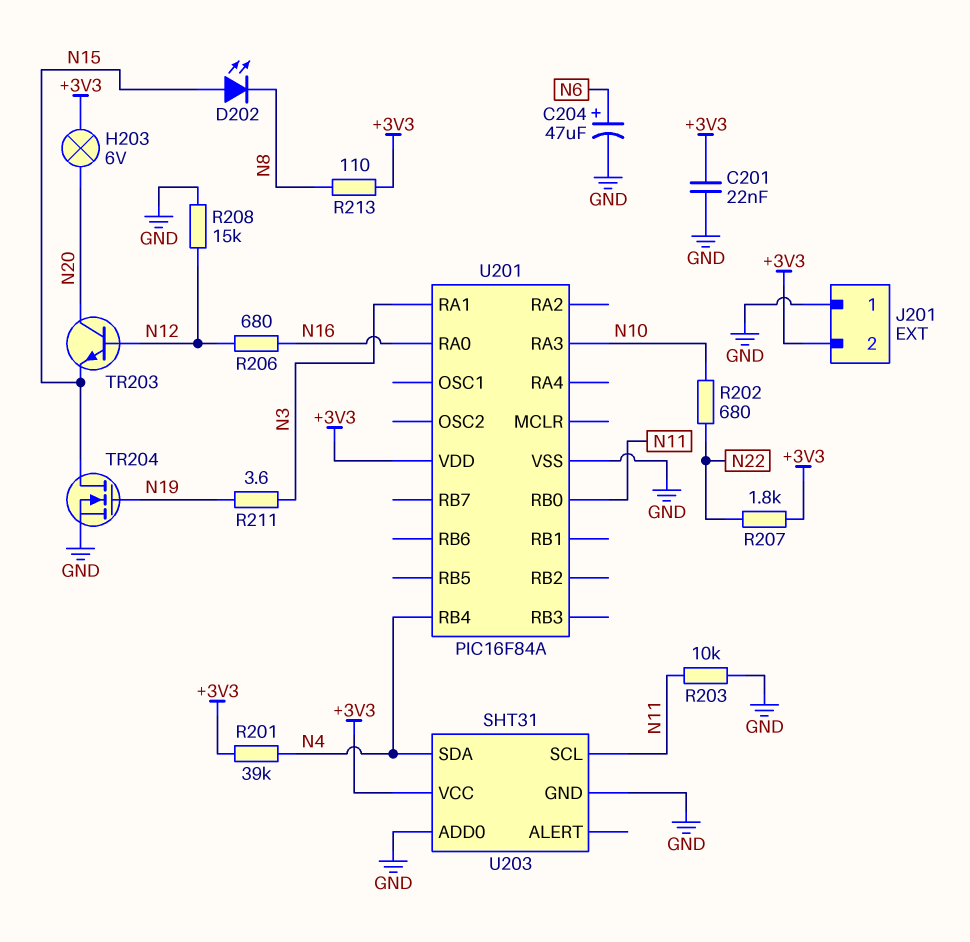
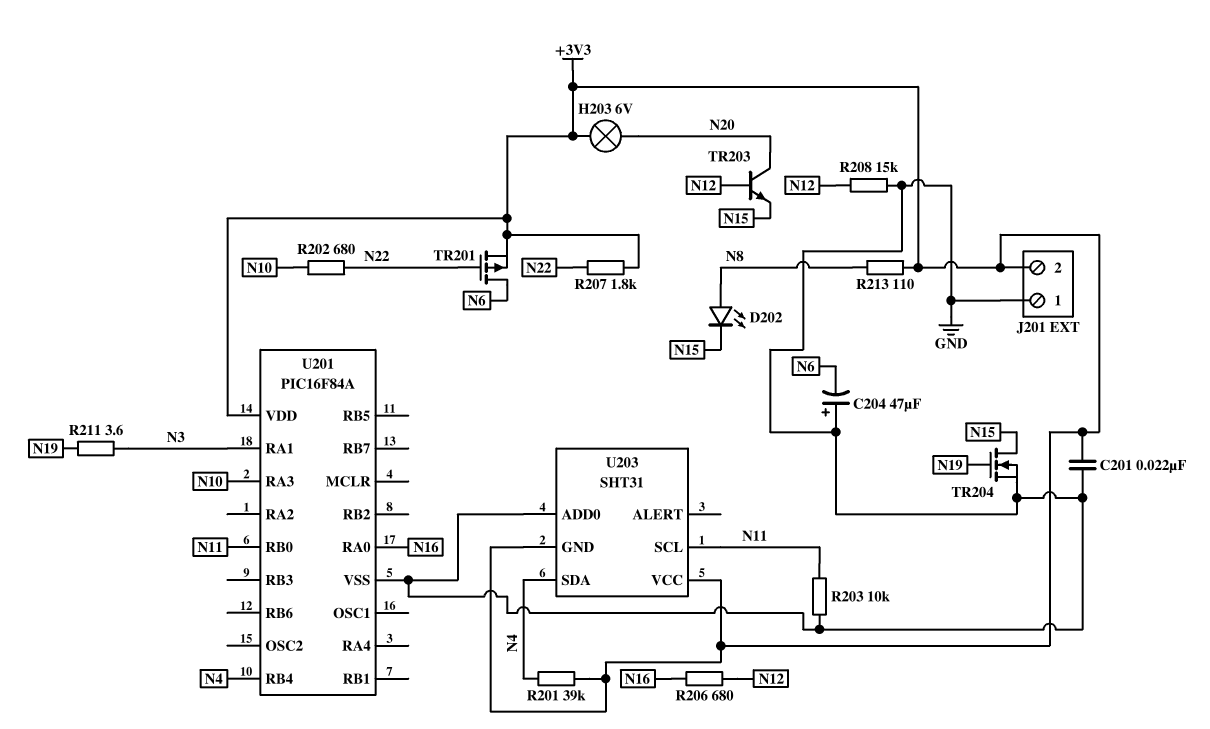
C204: 47uF (plus N6, minus GND) -> 47uF (plus GND, minus N6)
D202: LED (A N15, K N8) -> LED (A N8, K N15)
TR201: none -> PMOS (G N22, D N6, S +3V3)
U203 pin GND: GND -> +3V3

